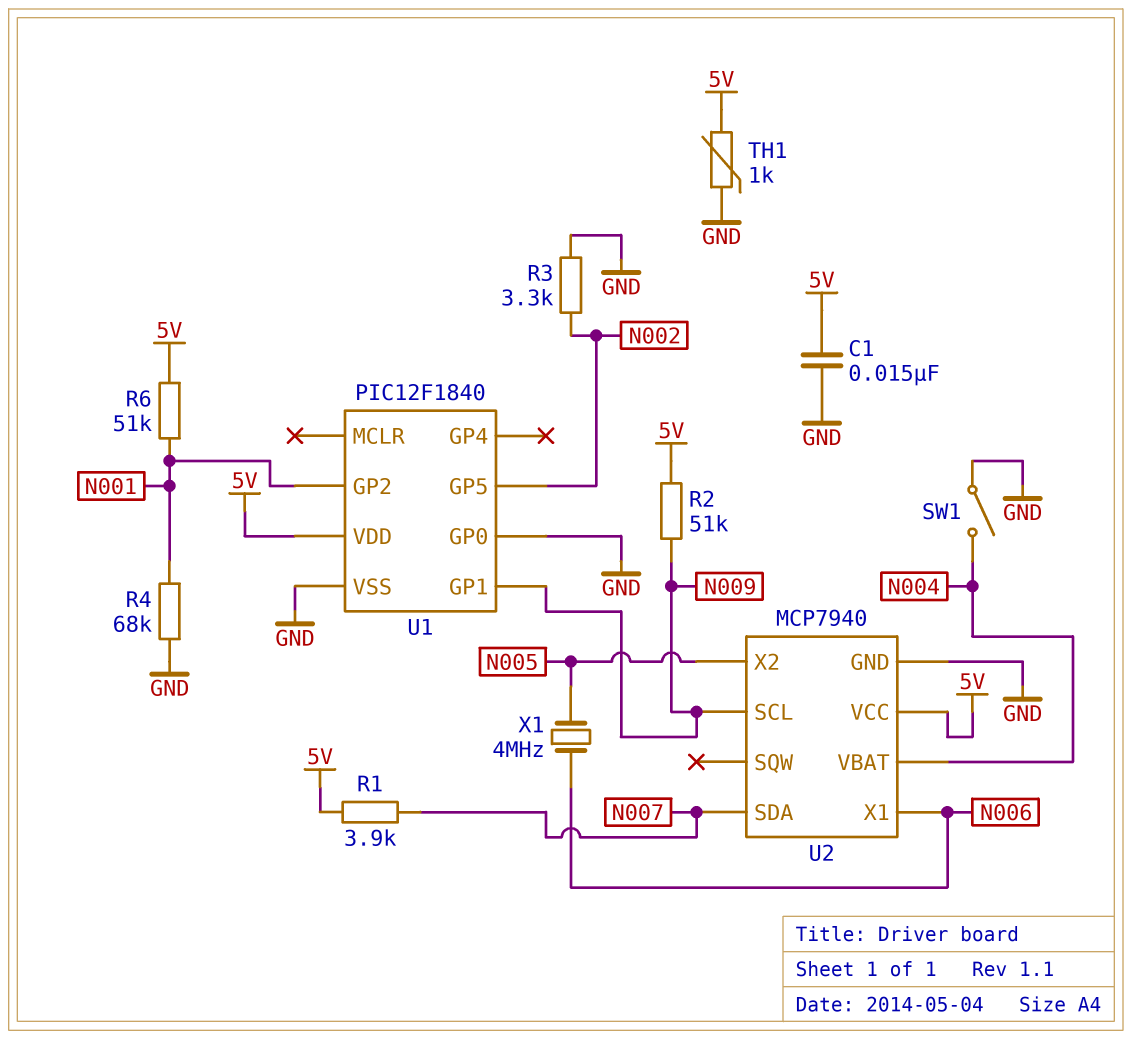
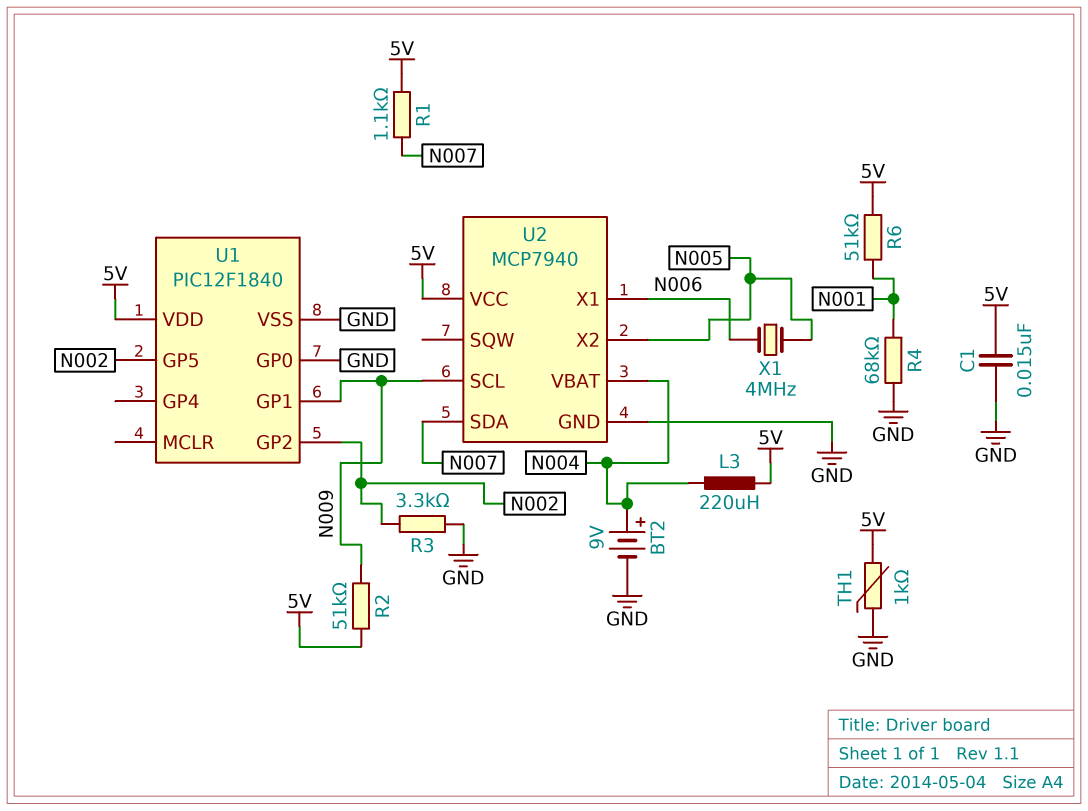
BT2: none -> 9V (plus N004, minus GND)
L3: none -> 220uH (5V, N004)
R1: 3.9k (5V, N007) -> 1.1k (5V, N007)
SW1: switch (GND, N004) -> none
U1 pin GP2: N001 -> N002

